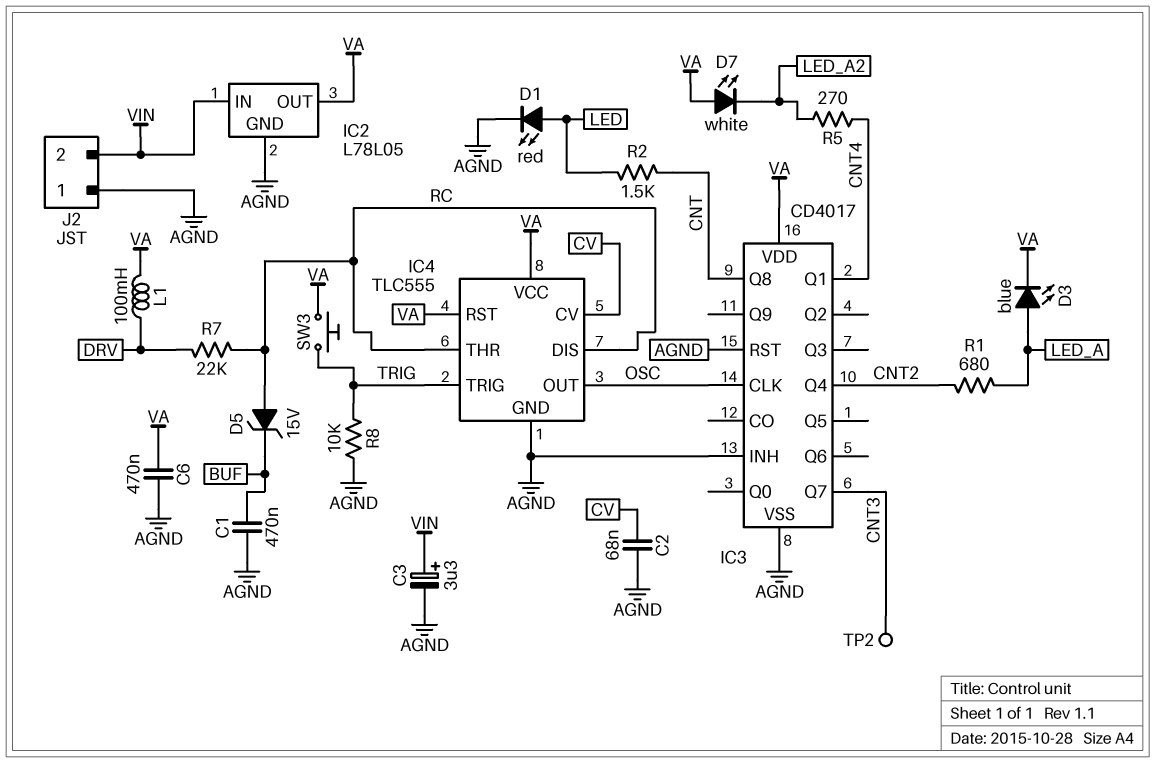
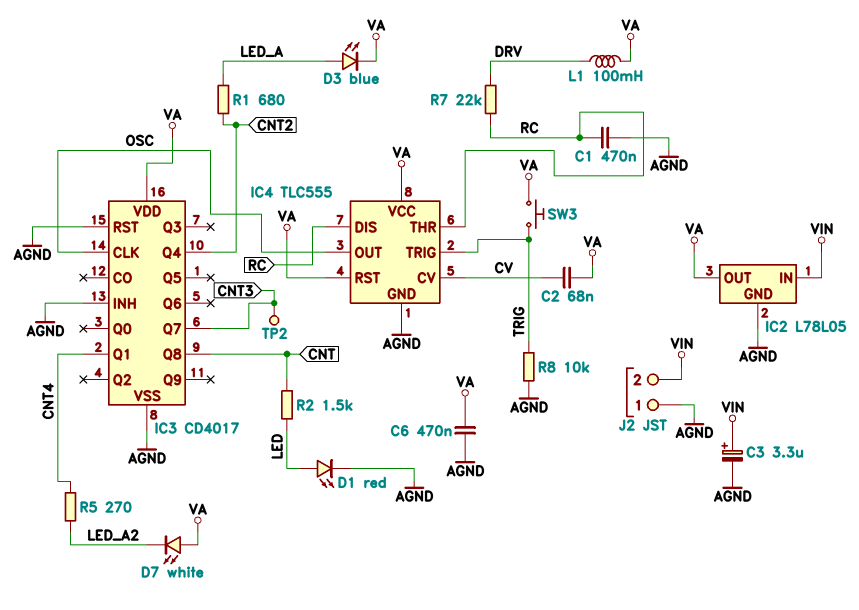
C1: 470nF (AGND, BUF) -> 470nF (AGND, RC)
C2: 68nF (AGND, CV) -> 68nF (CV, VA)
D5: zener 15V (A RC, K BUF) -> none

